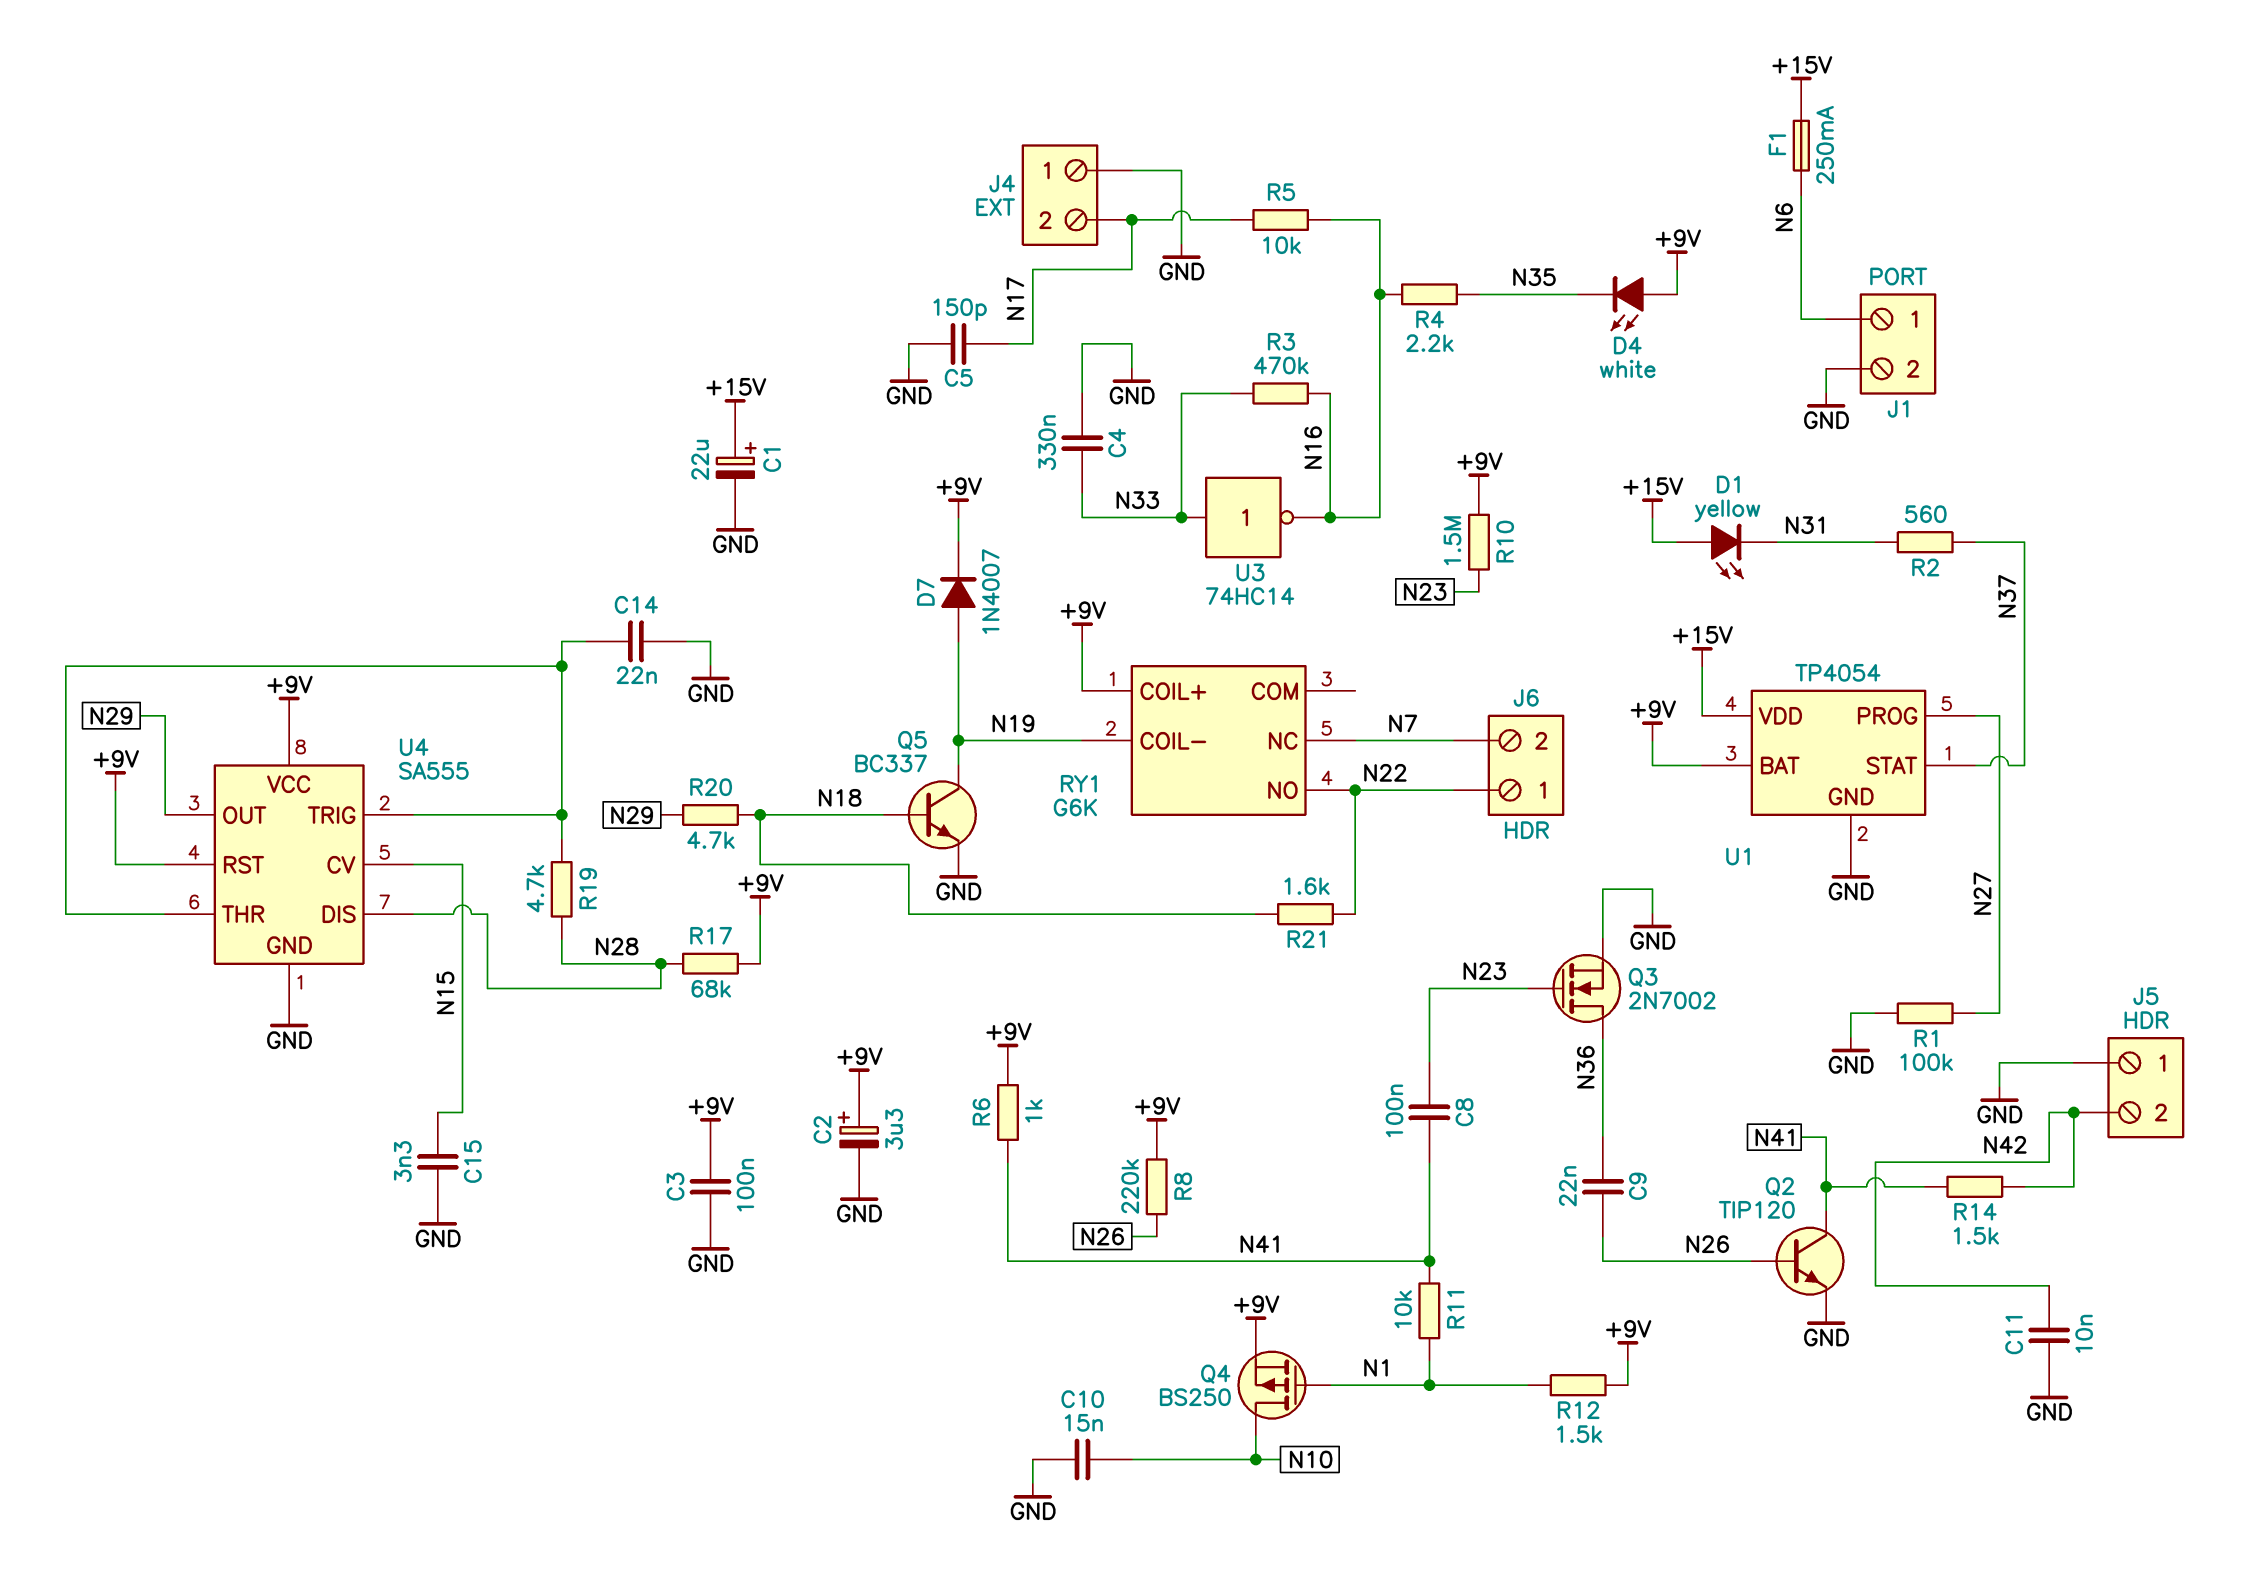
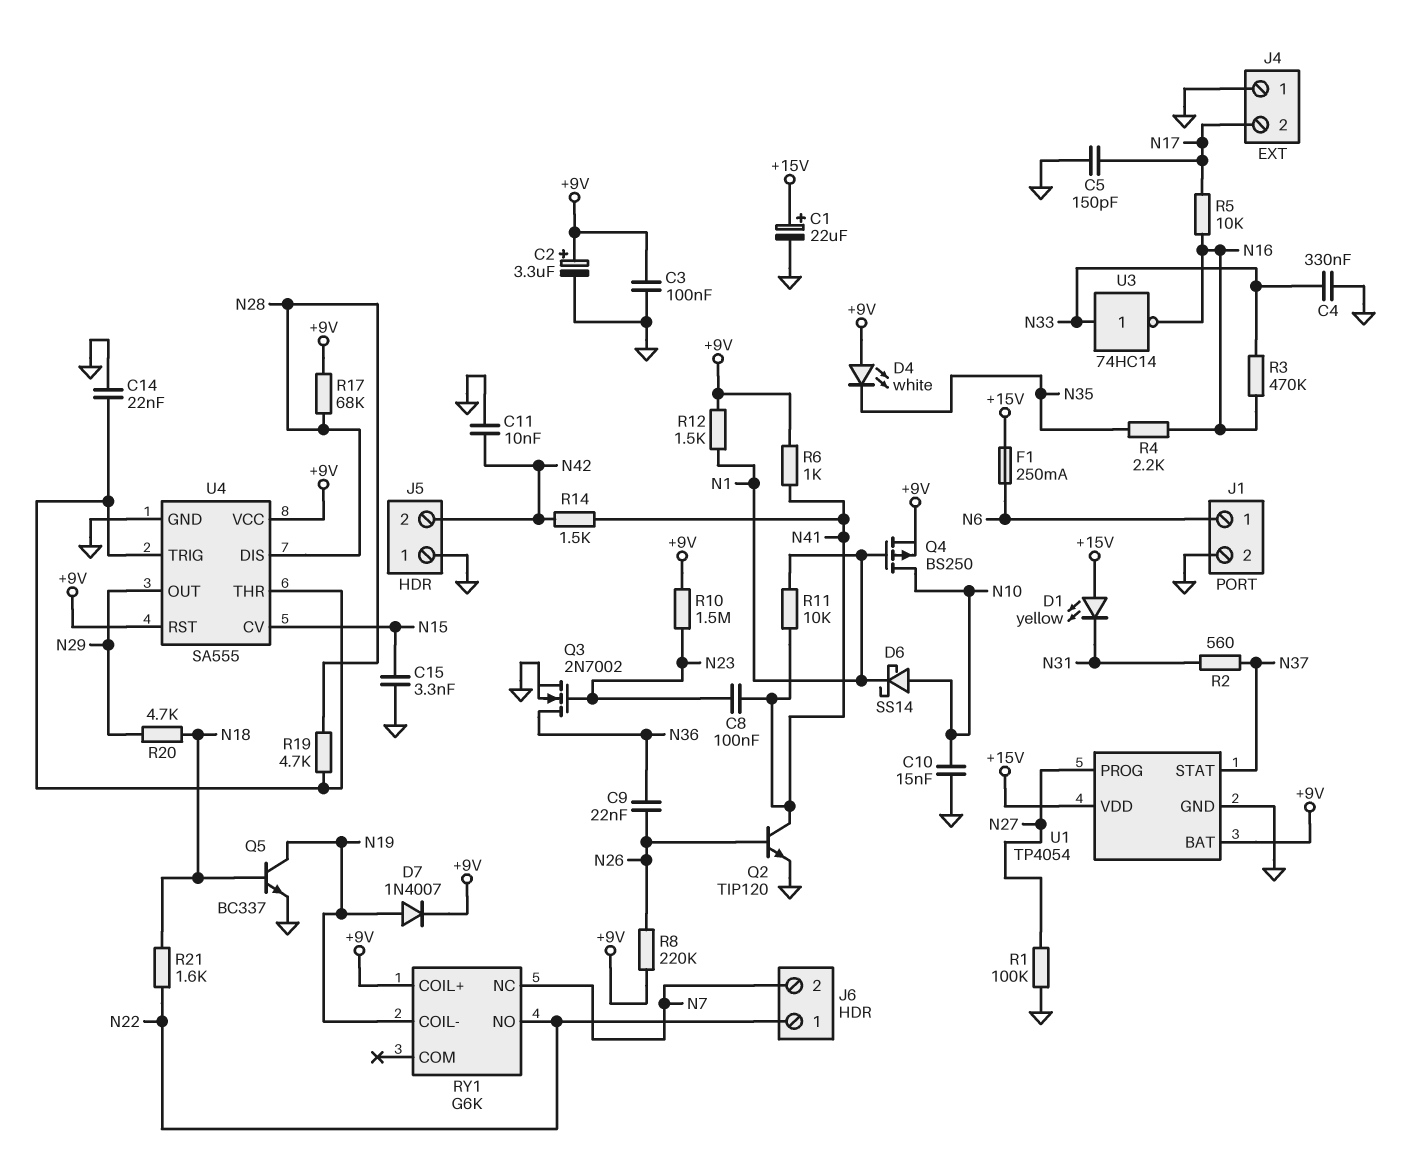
D6: none -> schottky SS14 (A N10, K N1)

